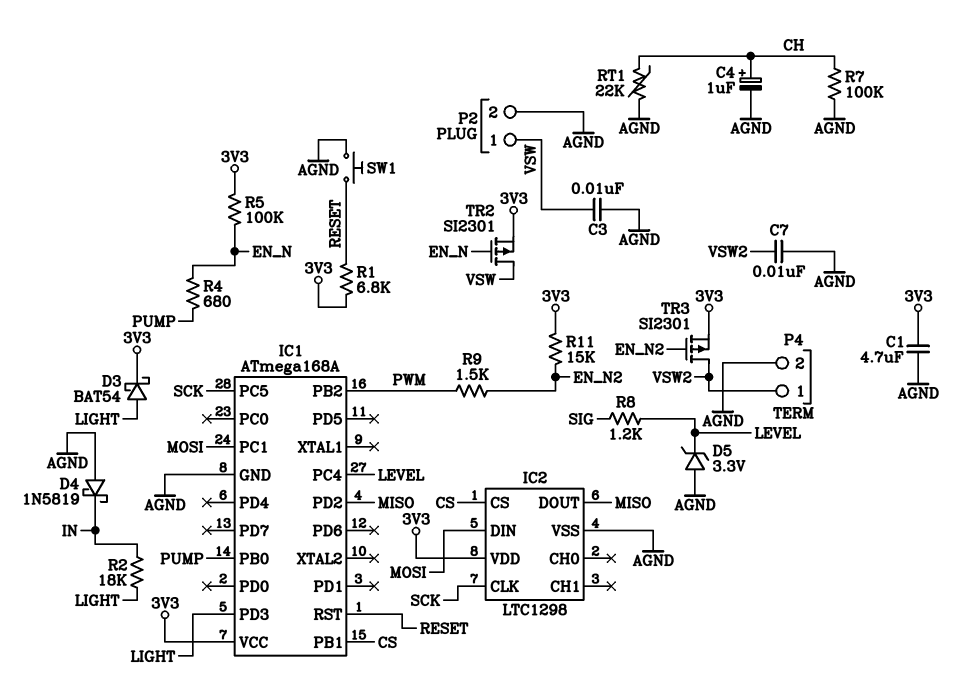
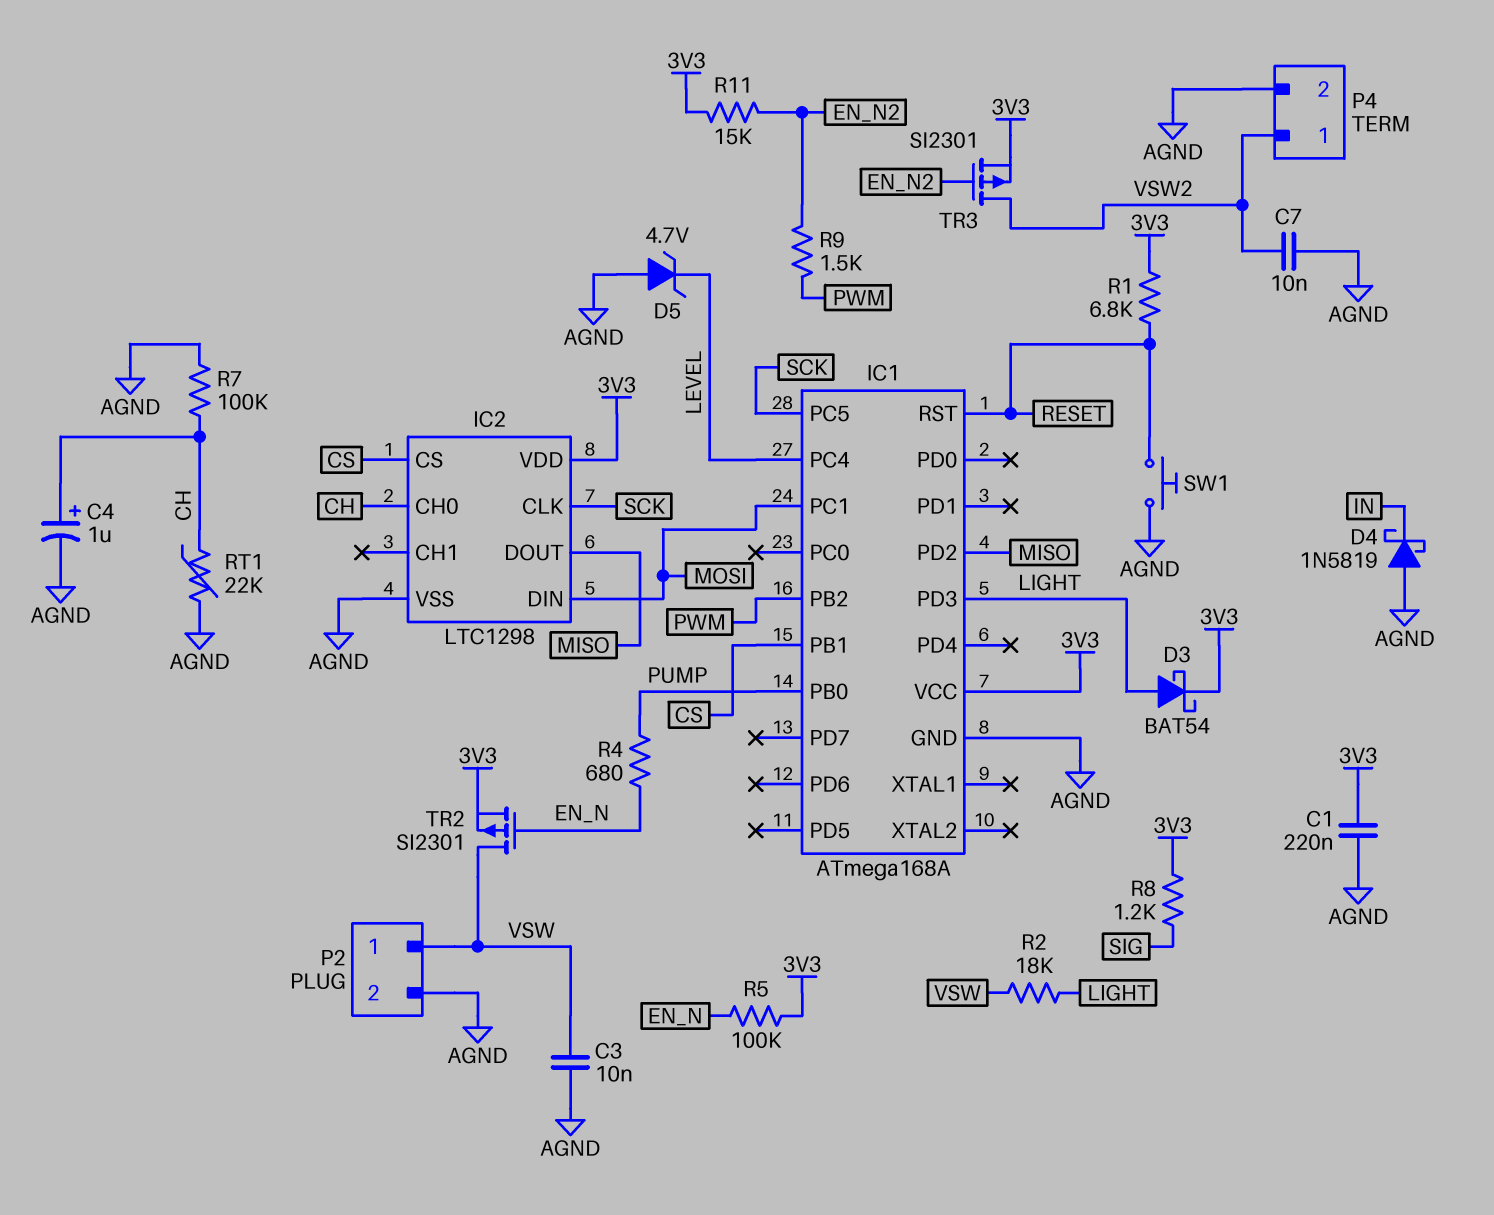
C1: 4.7uF (3V3, AGND) -> 220nF (3V3, AGND)
D5: zener 3.3V (A AGND, K LEVEL) -> zener 4.7V (A AGND, K LEVEL)
IC2 pin CH0: none -> CH
R2: 18k (IN, LIGHT) -> 18k (LIGHT, VSW)
R8: 1.2k (LEVEL, SIG) -> 1.2k (3V3, SIG)

